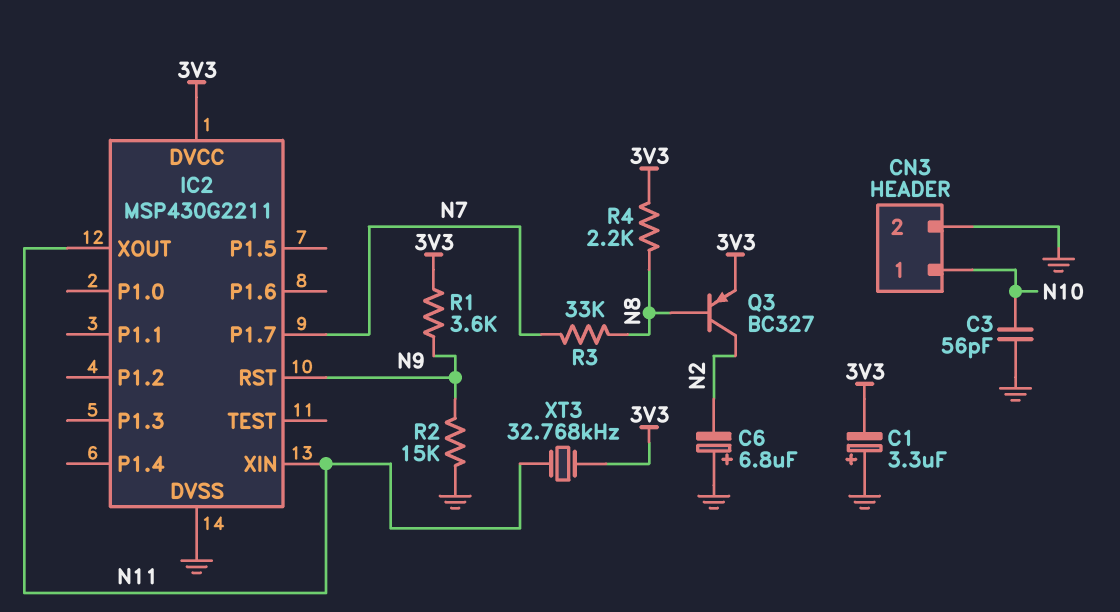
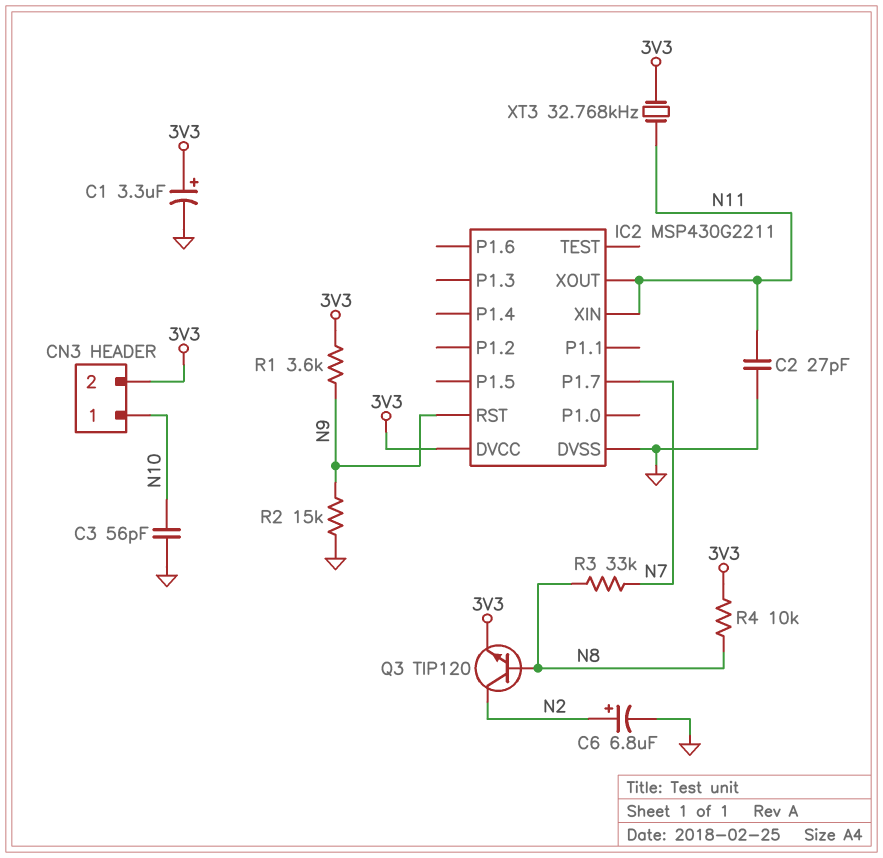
C1: 3.3uF (plus GND, minus 3V3) -> 3.3uF (plus 3V3, minus GND)
C2: none -> 27pF (GND, N11)
C6: 6.8uF (plus GND, minus N2) -> 6.8uF (plus N2, minus GND)
CN3 pin 2: GND -> 3V3
Q3: PNP BC327 (B N8, C N2, E 3V3) -> NPN TIP120 (B N8, C N2, E 3V3)
R4: 2.2k (3V3, N8) -> 10k (3V3, N8)

